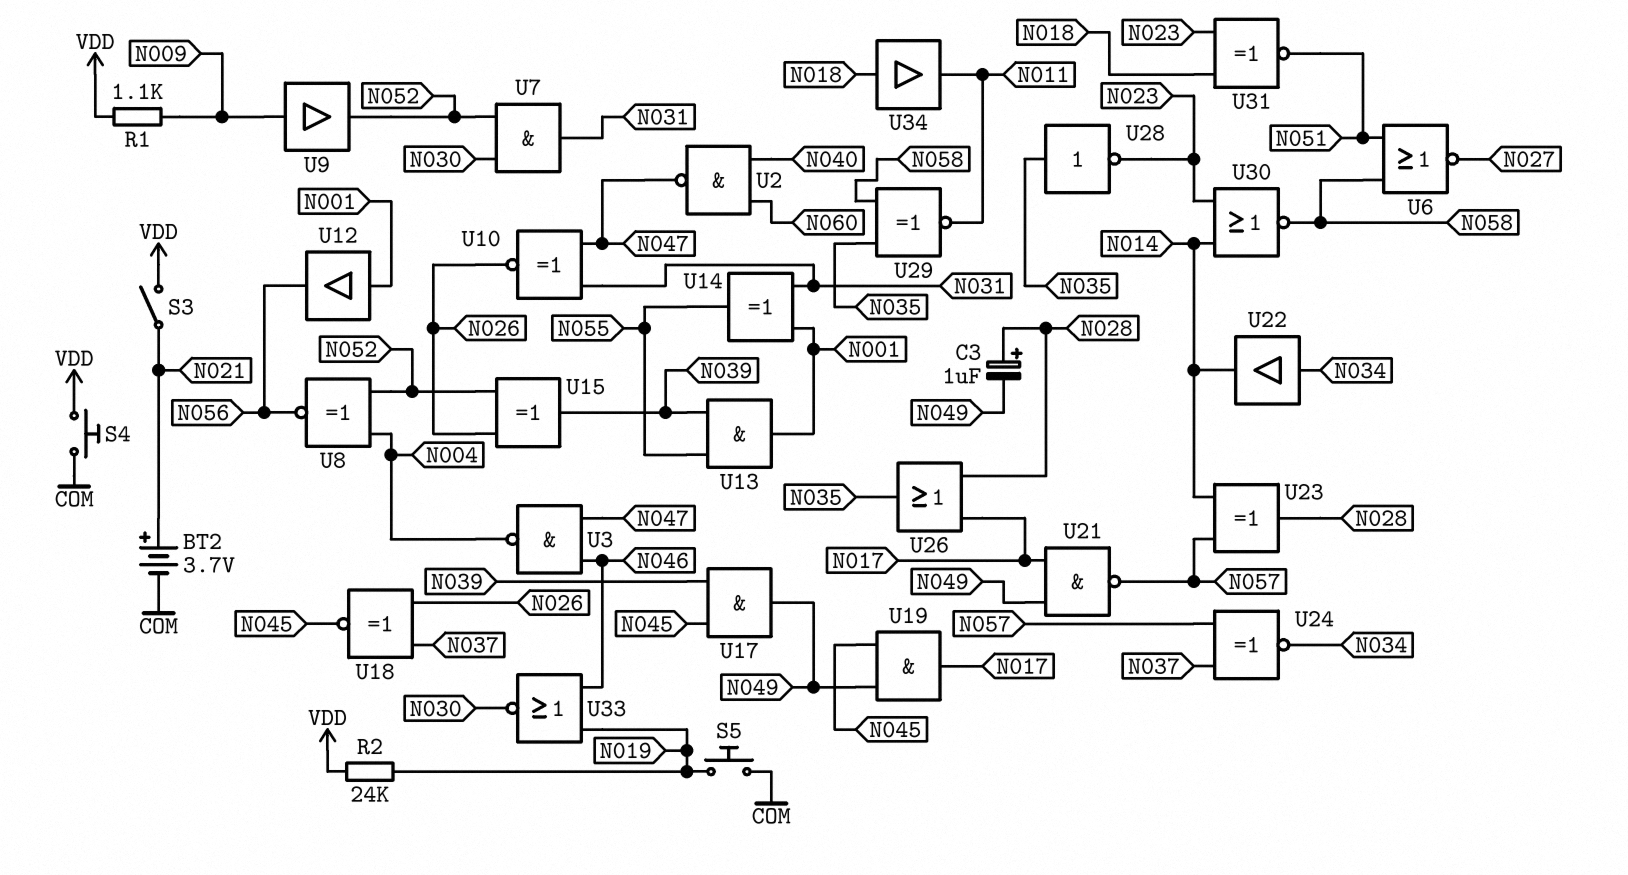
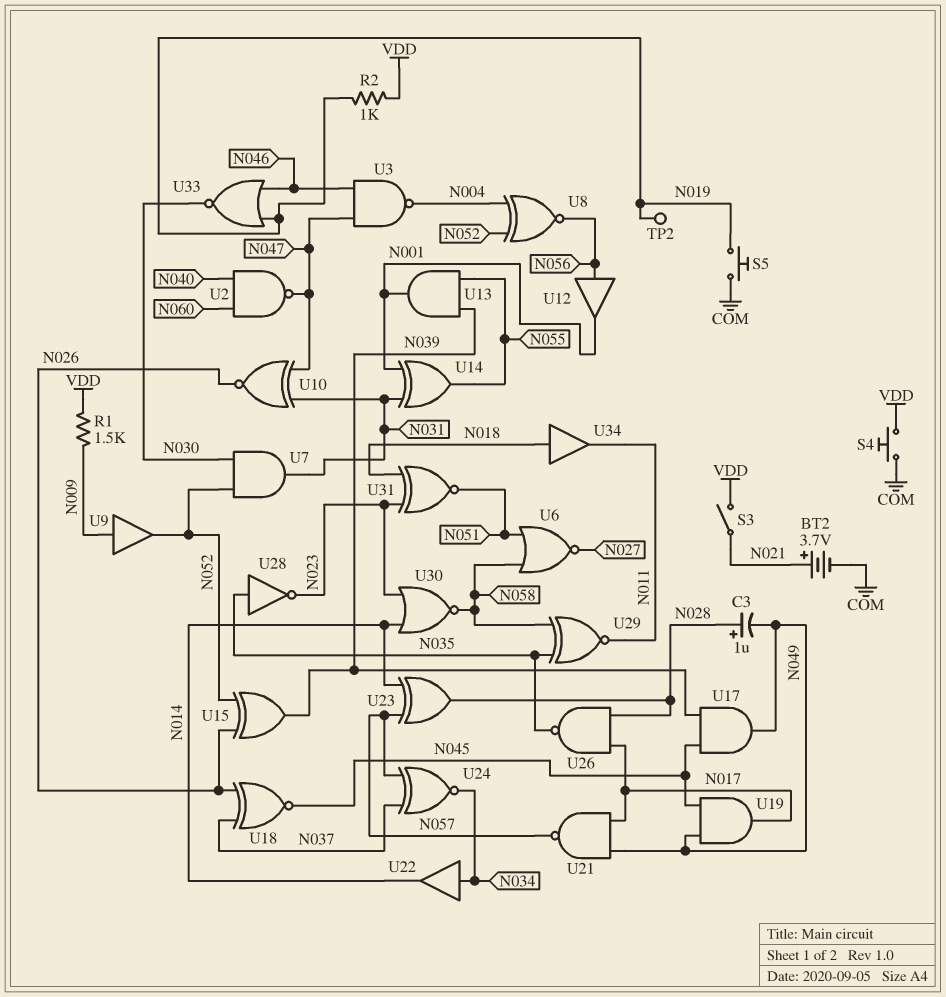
R1: 1.1k (N009, VDD) -> 1.5k (N009, VDD)
R2: 24k (N019, VDD) -> 1k (N019, VDD)
TP2: none -> test point (N019)
U12: buffer (in N001, out N056) -> buffer (in N056, out N001)
U26: OR (in N017, in N028, out N035) -> NAND (in N017, in N028, out N035)

